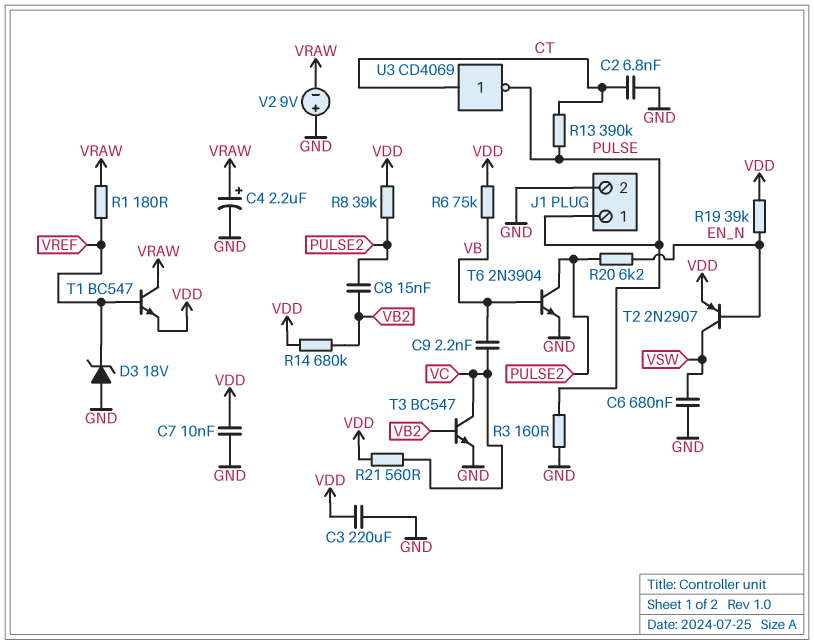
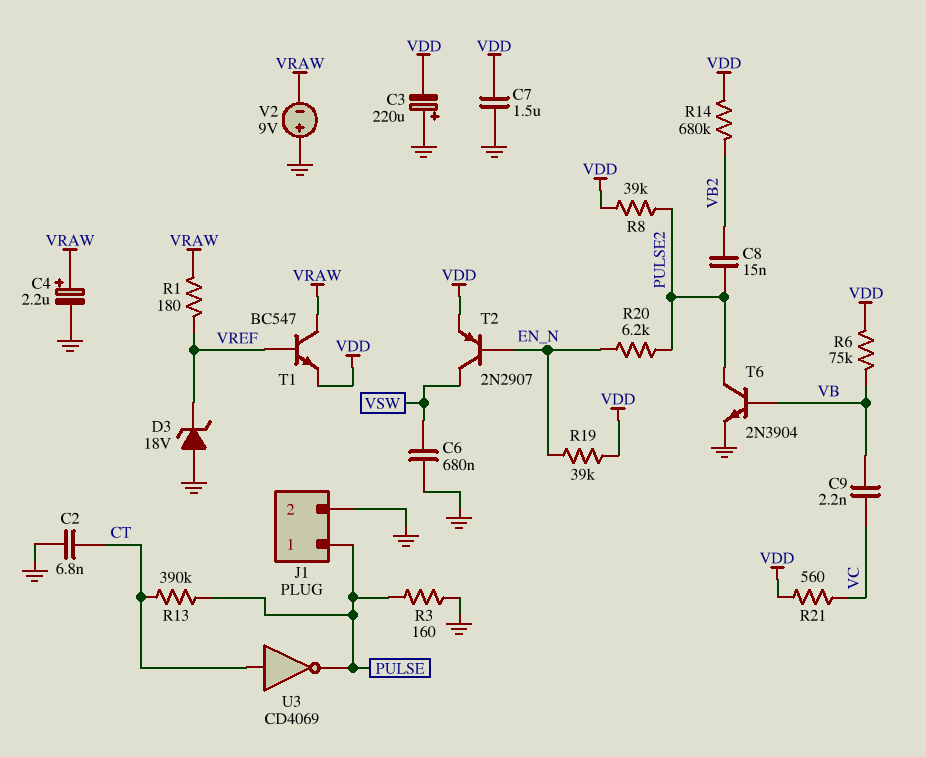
C3: 220uF (GND, VDD) -> 220uF (plus GND, minus VDD)
C7: 10nF (GND, VDD) -> 1.5uF (GND, VDD)
T3: NPN BC547 (B VB2, C VC, E GND) -> none

